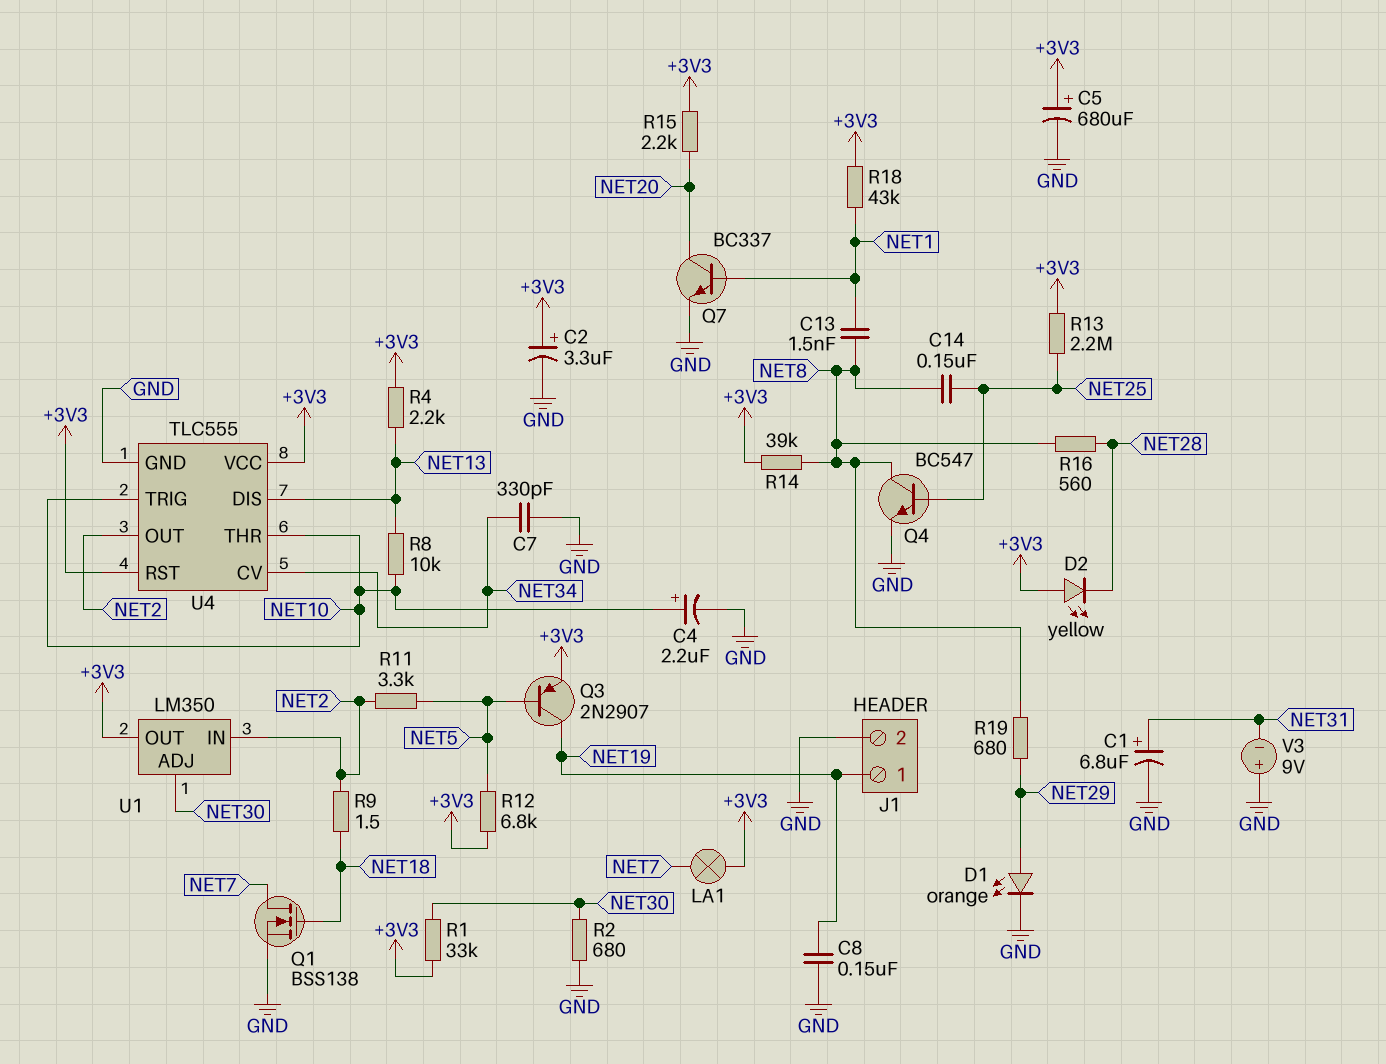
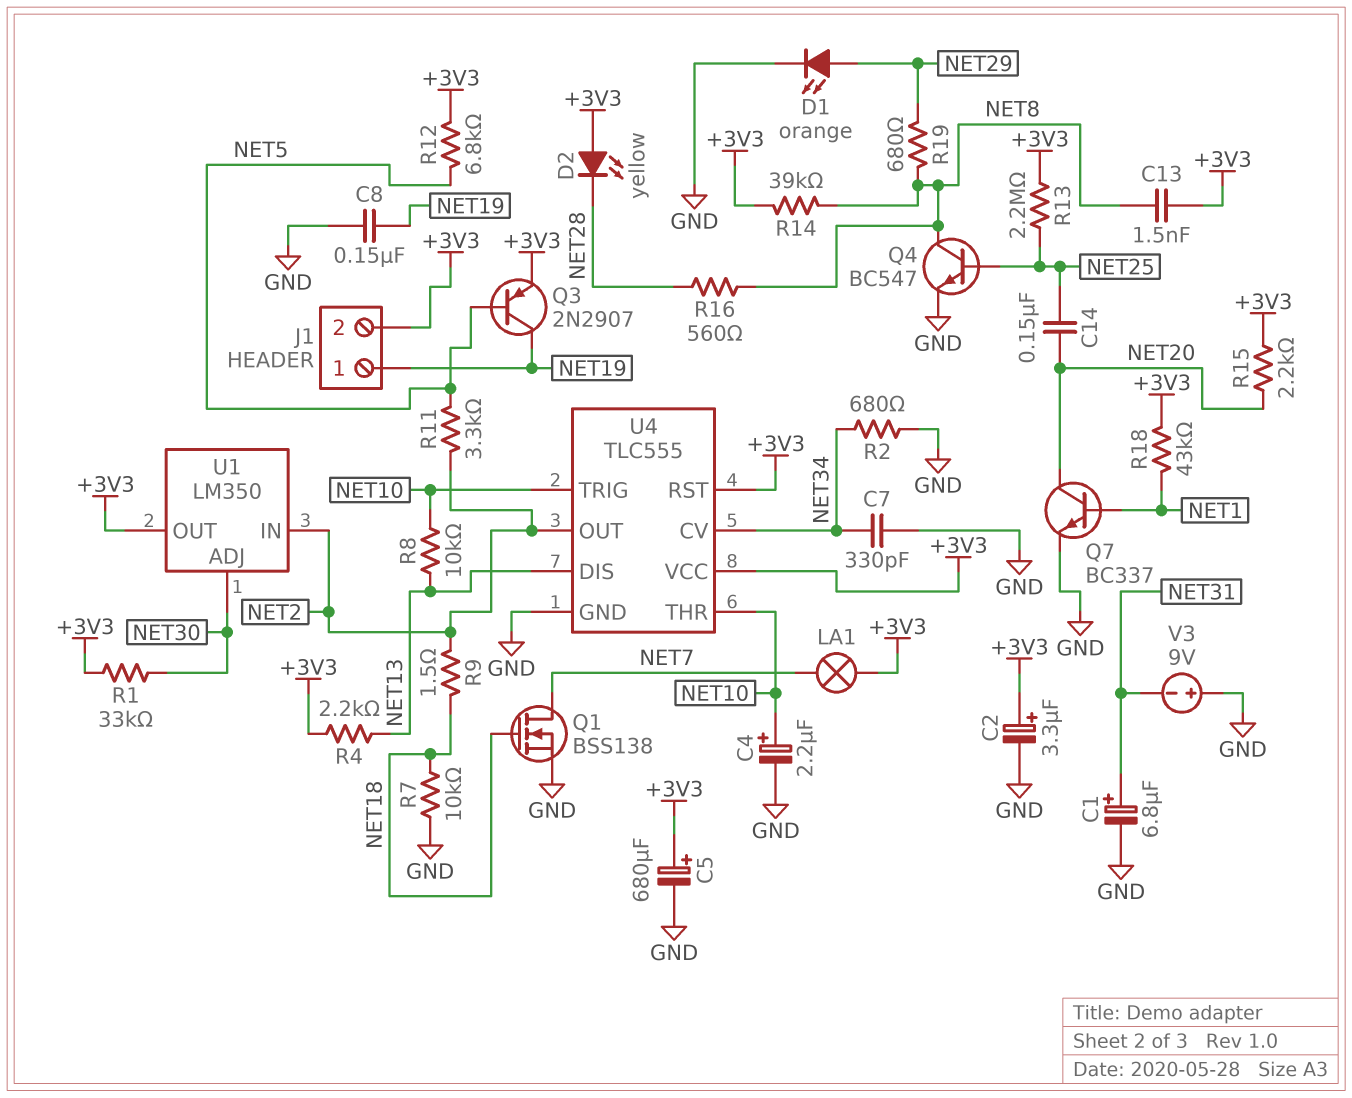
C13: 1.5nF (NET1, NET8) -> 1.5nF (+3V3, NET8)
C14: 150nF (NET8, NET25) -> 150nF (NET20, NET25)
J1 pin 2: GND -> +3V3
R2: 680 (GND, NET30) -> 680 (GND, NET34)
R7: none -> 10k (GND, NET18)

